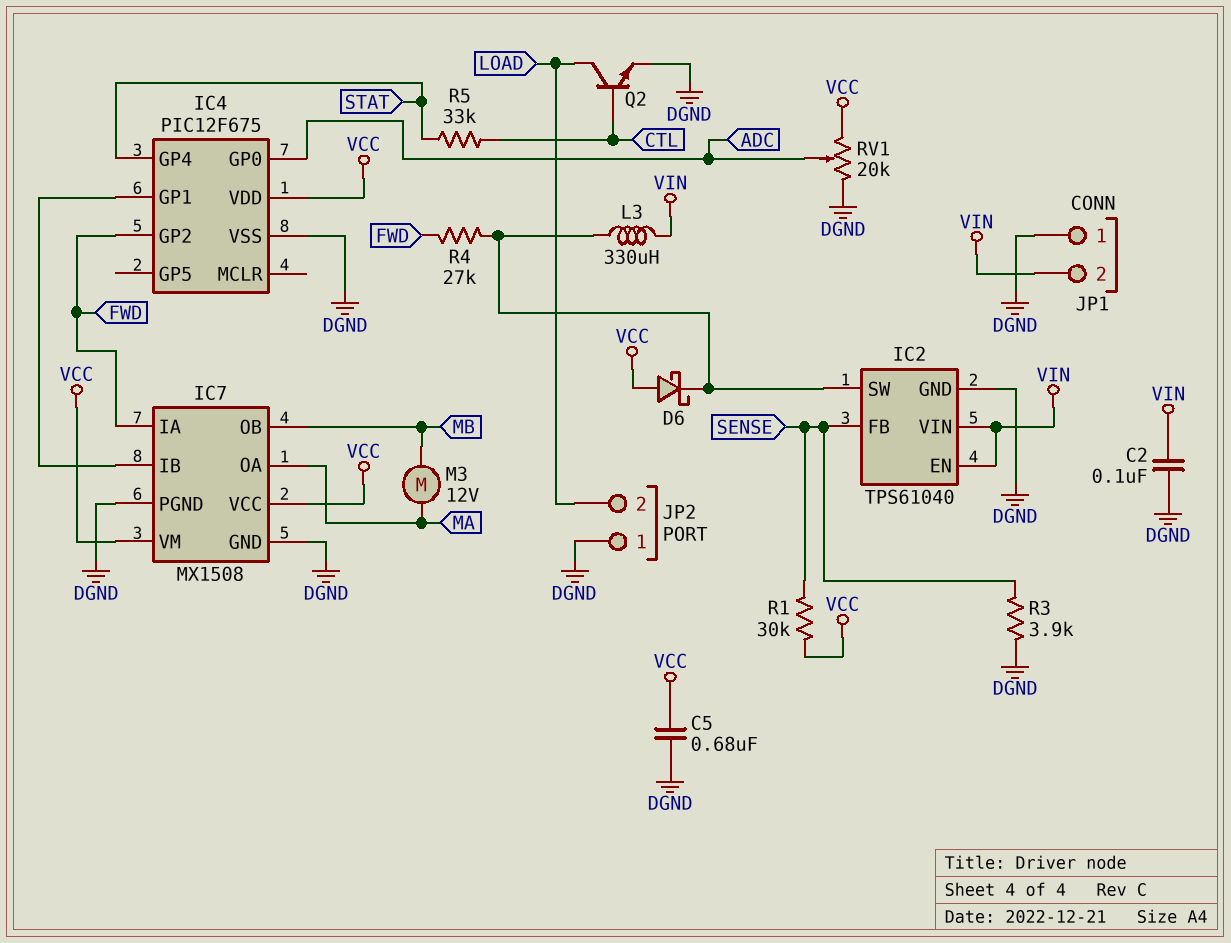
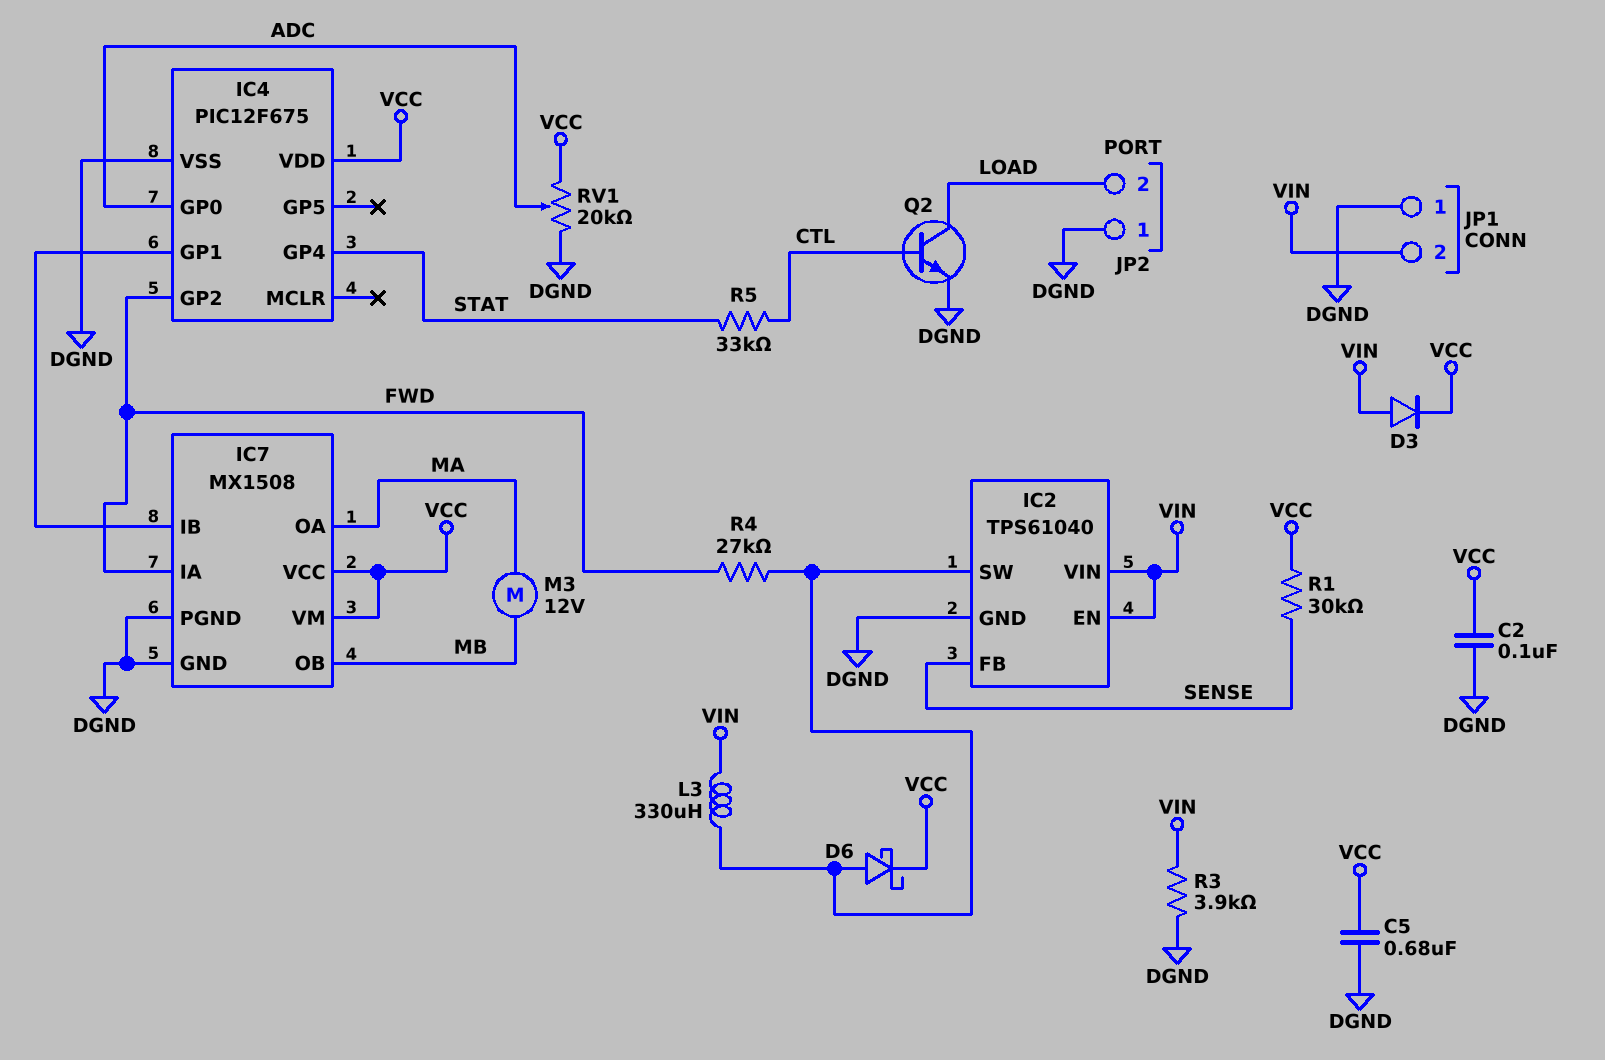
C2: 100nF (DGND, VIN) -> 100nF (DGND, VCC)
D3: none -> diode (A VIN, K VCC)
D6: schottky (A VCC, K IC2/SW) -> schottky (A IC2/SW, K VCC)
R3: 3.9k (DGND, SENSE) -> 3.9k (DGND, VIN)

